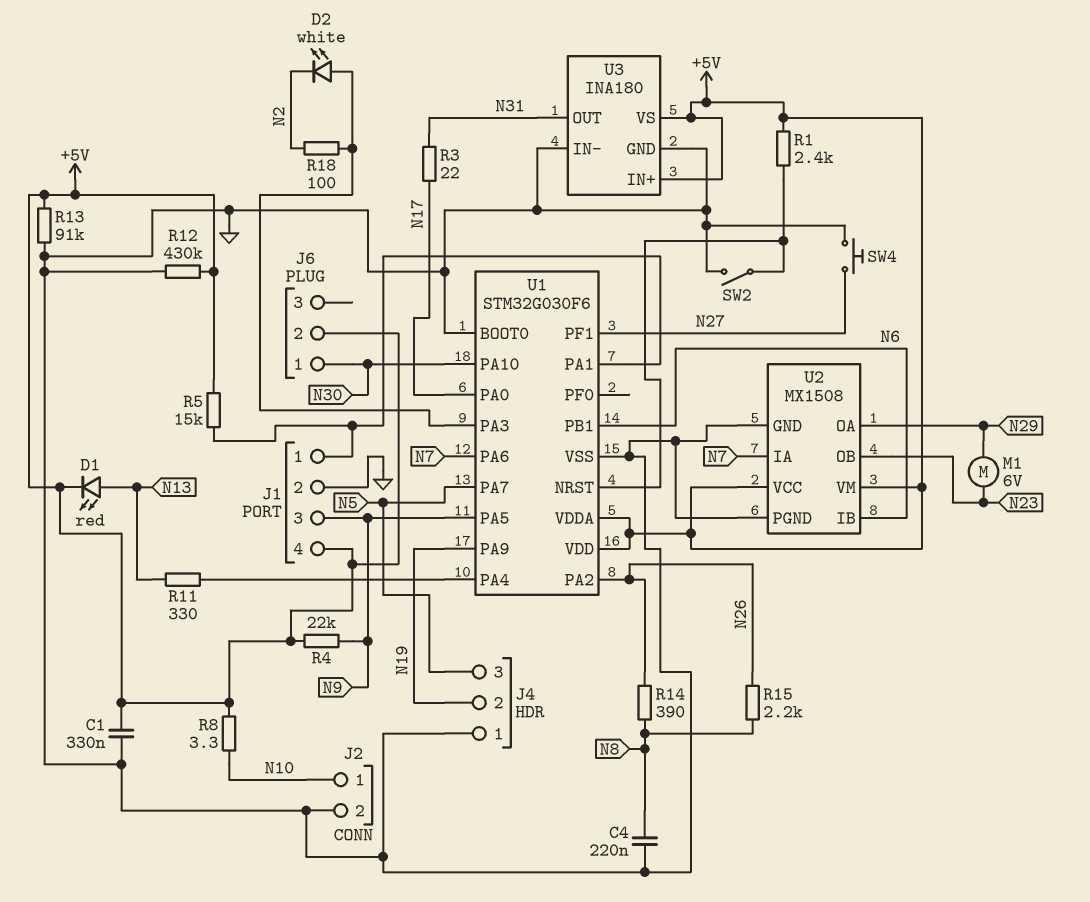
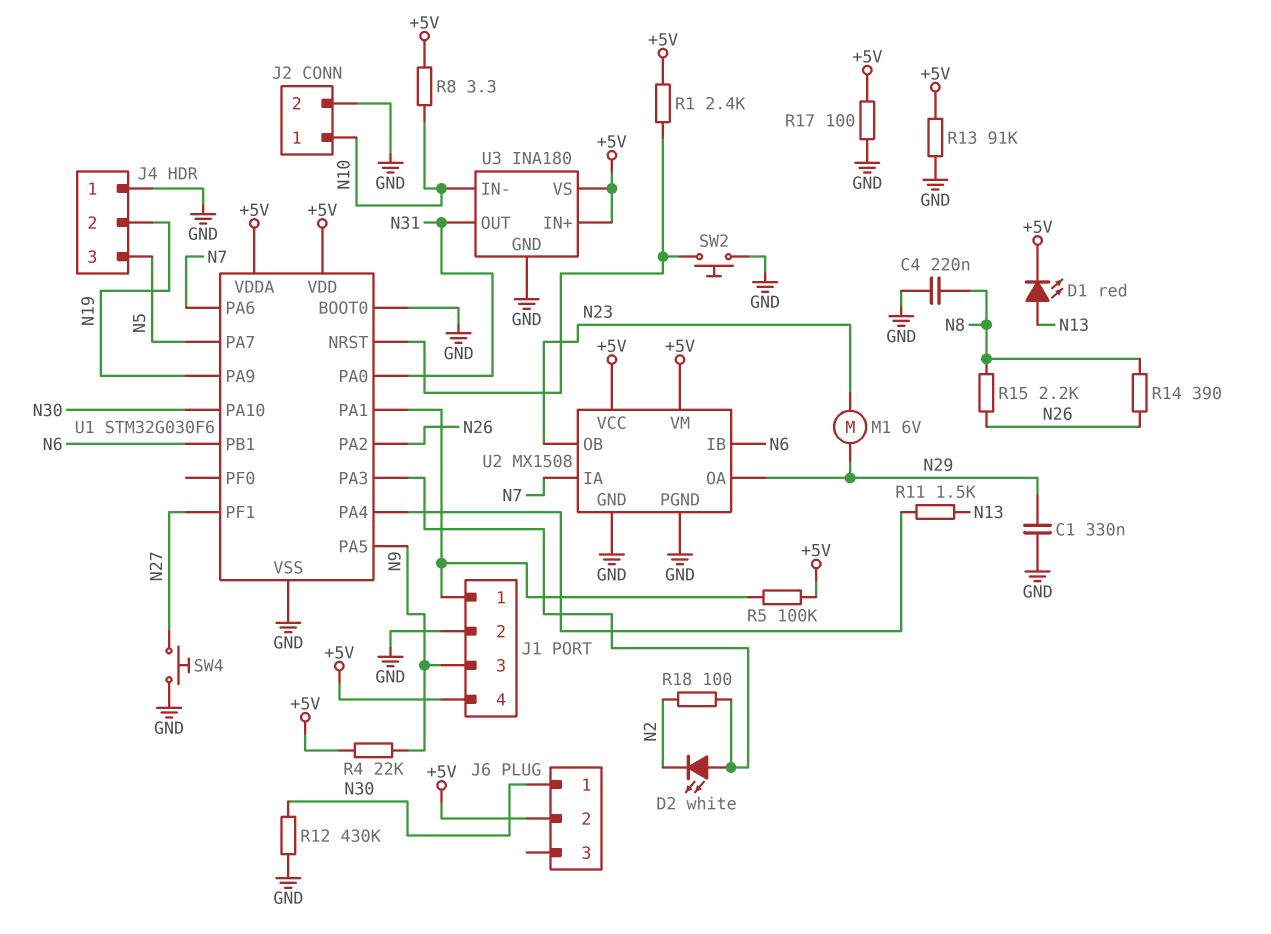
C1: 330nF (+5V, GND) -> 330nF (GND, N29)
R3: 22 (N17, N31) -> none
R5: 15k (+5V, J1/1) -> 100k (+5V, J1/1)
R11: 330 (N13, U1/PA4) -> 1.5k (N13, U1/PA4)
R12: 430k (+5V, GND) -> 430k (GND, N30)
R17: none -> 100 (+5V, GND)
SW2: switch (GND, U1/NRST) -> button (GND, U1/NRST)
U1 pin PA0: N17 -> N31
U3 pin IN-: GND -> N10

